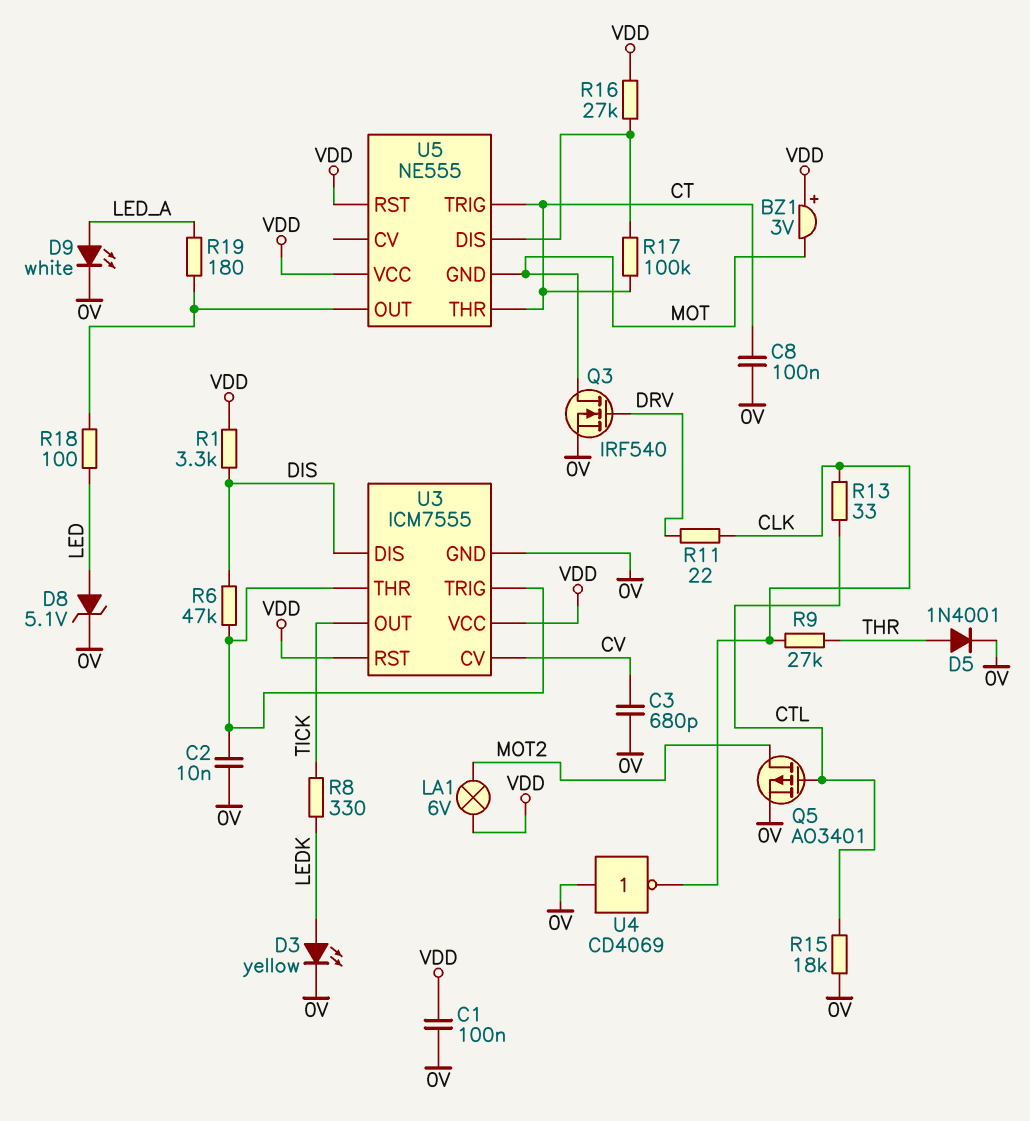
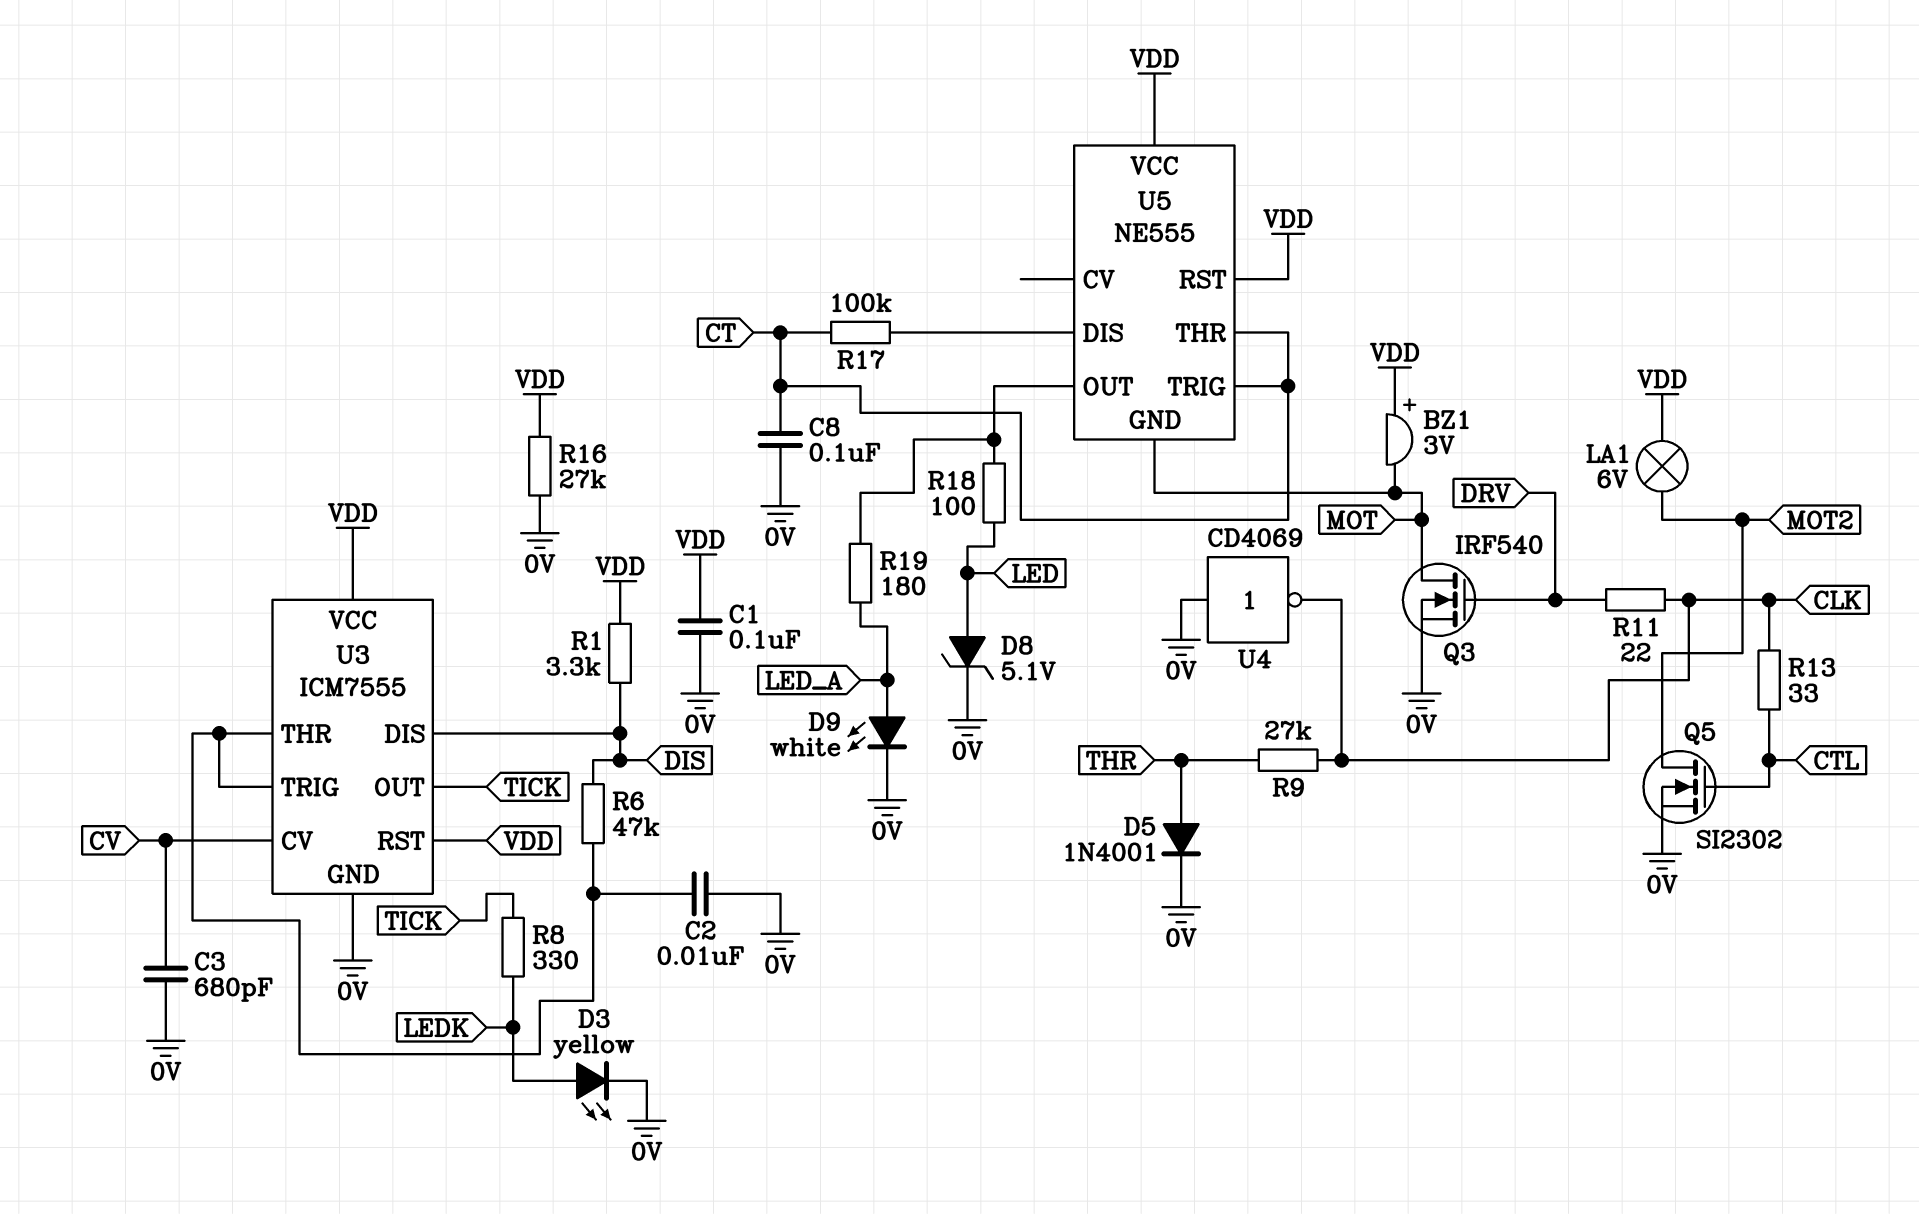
Q5: PMOS AO3401 (G CTL, D MOT2, S 0V) -> NMOS SI2302 (G CTL, D MOT2, S 0V)
R15: 18k (0V, CTL) -> none
R16: 27k (U5/DIS, VDD) -> 27k (0V, VDD)

